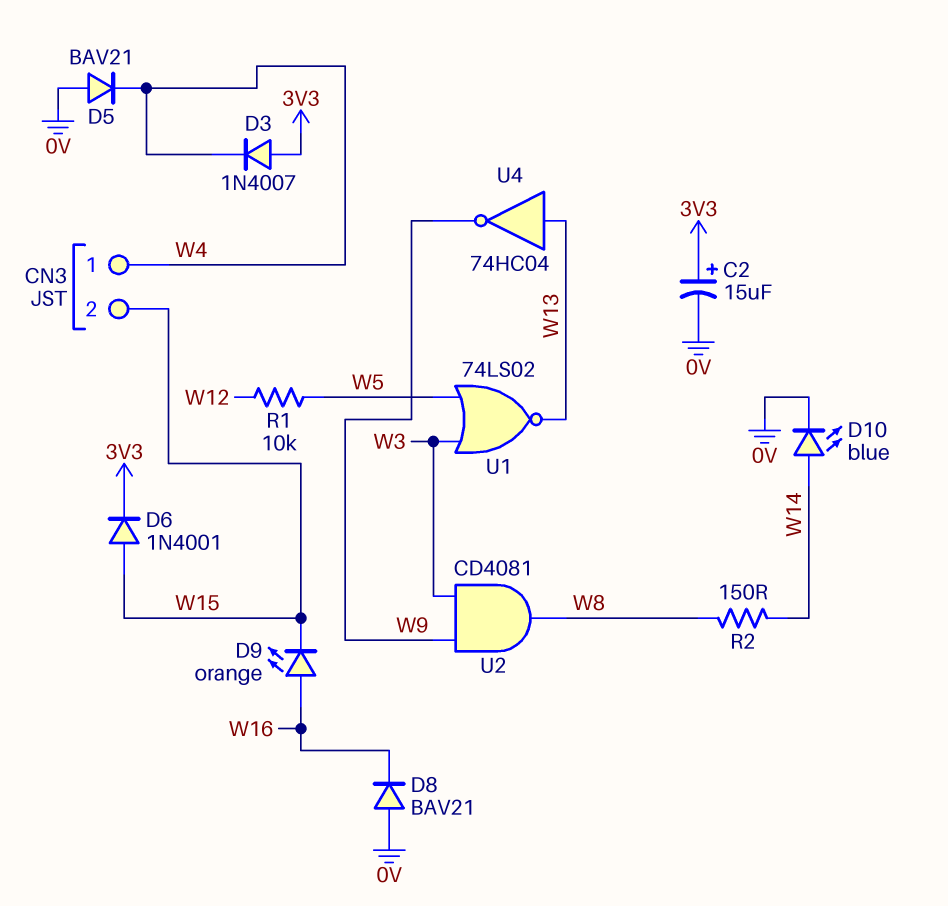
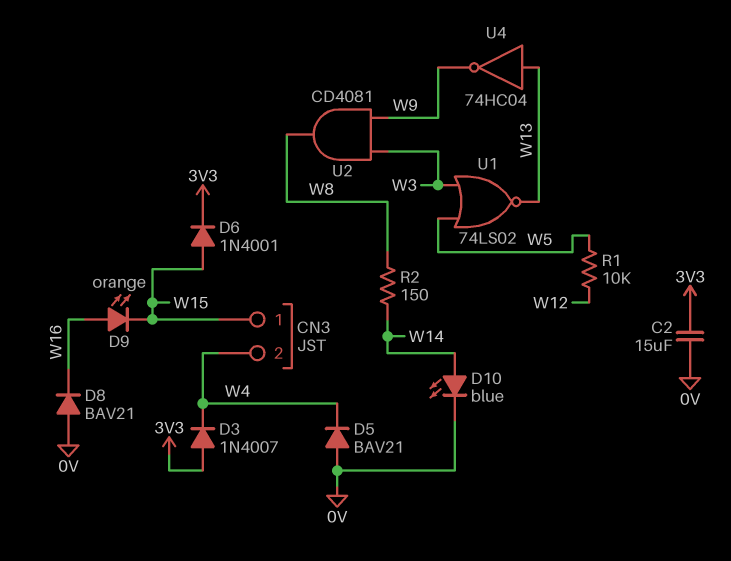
C2: 15uF (plus 3V3, minus 0V) -> 15uF (0V, 3V3)
CN3 pin 1: W4 -> W15
CN3 pin 2: W15 -> W4

